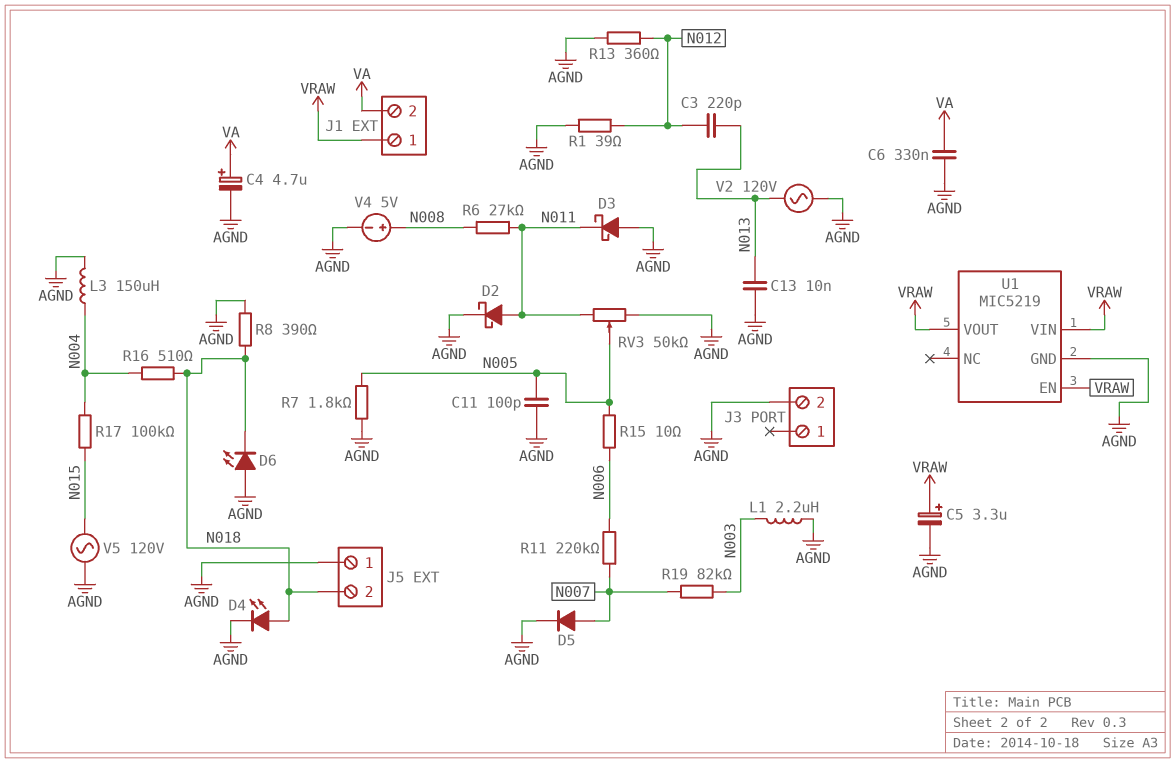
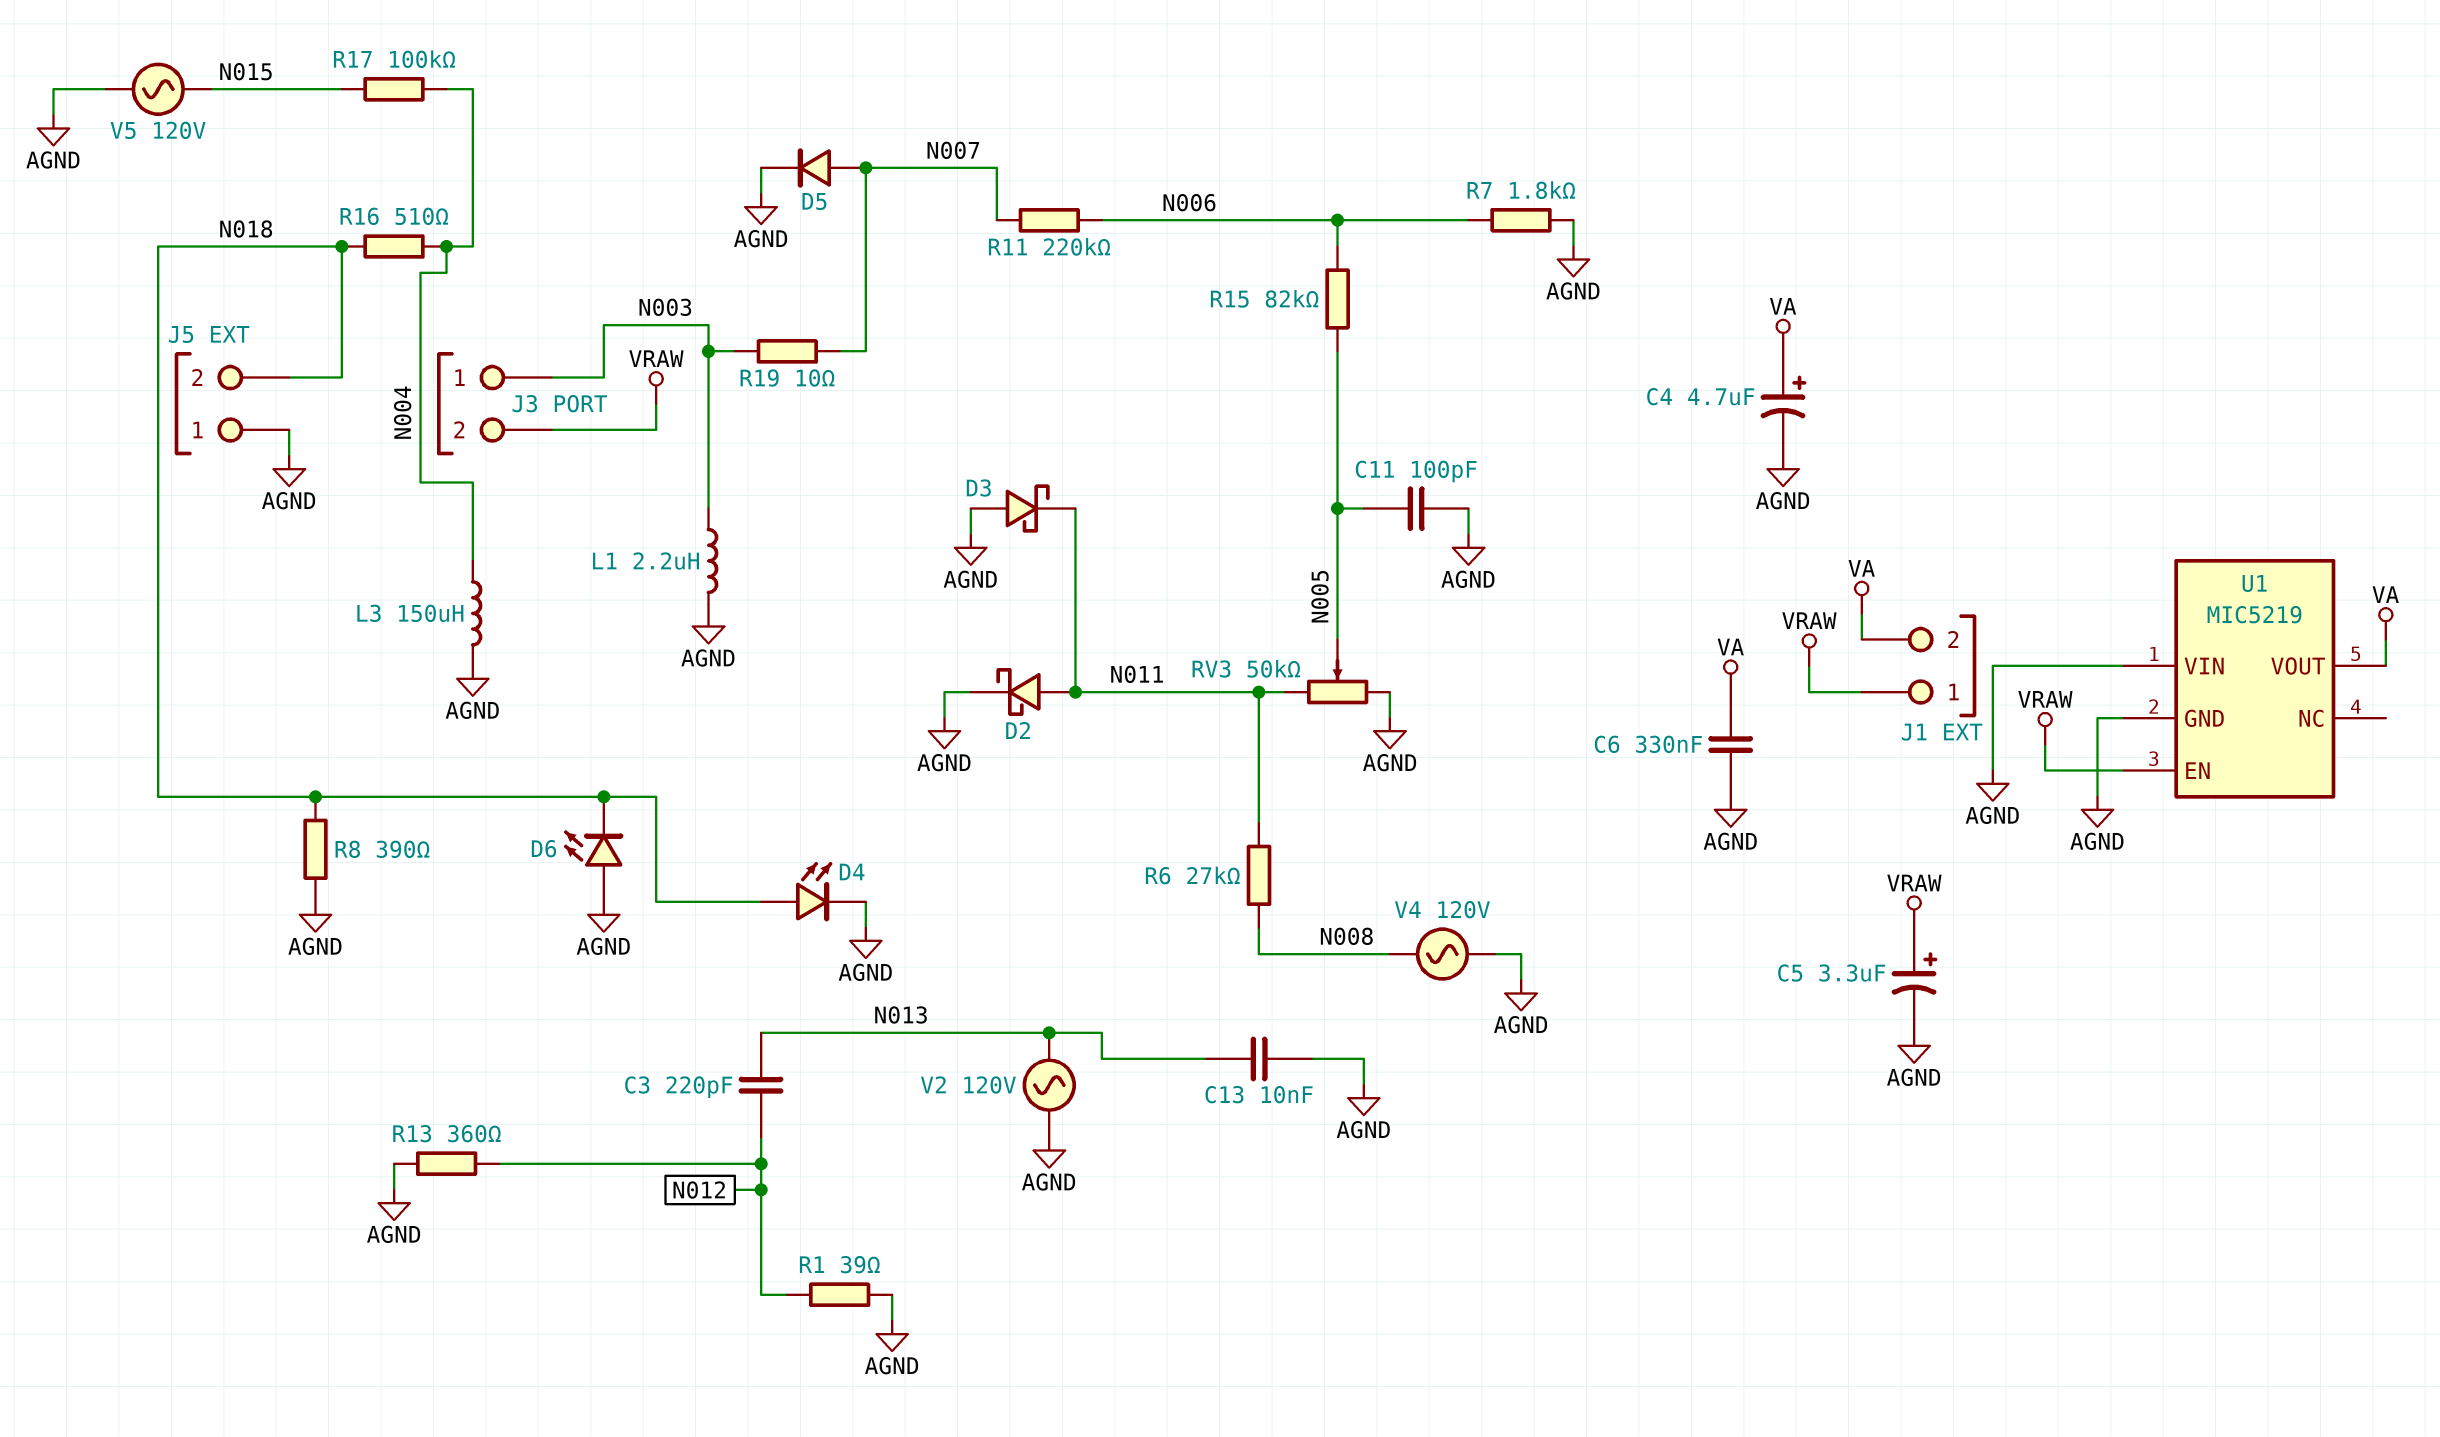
J3 pin 1: none -> N003
J3 pin 2: AGND -> VRAW
R7: 1.8k (AGND, N005) -> 1.8k (AGND, N006)
R15: 10 (N005, N006) -> 82k (N005, N006)
R19: 82k (N003, N007) -> 10 (N003, N007)
U1 pin VIN: VRAW -> AGND
U1 pin VOUT: VRAW -> VA
V4: 5V (plus N008, minus AGND) -> AC 120V (AGND, N008)

